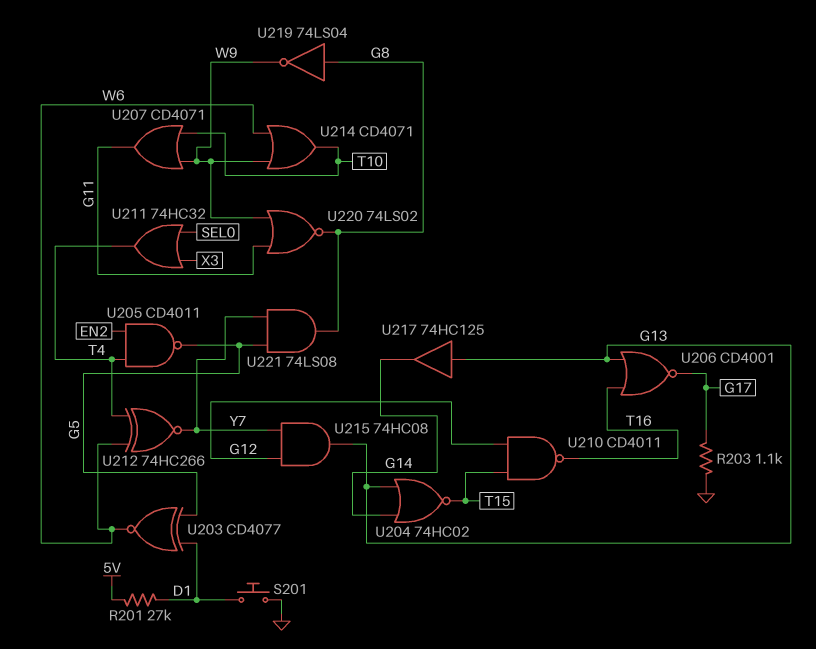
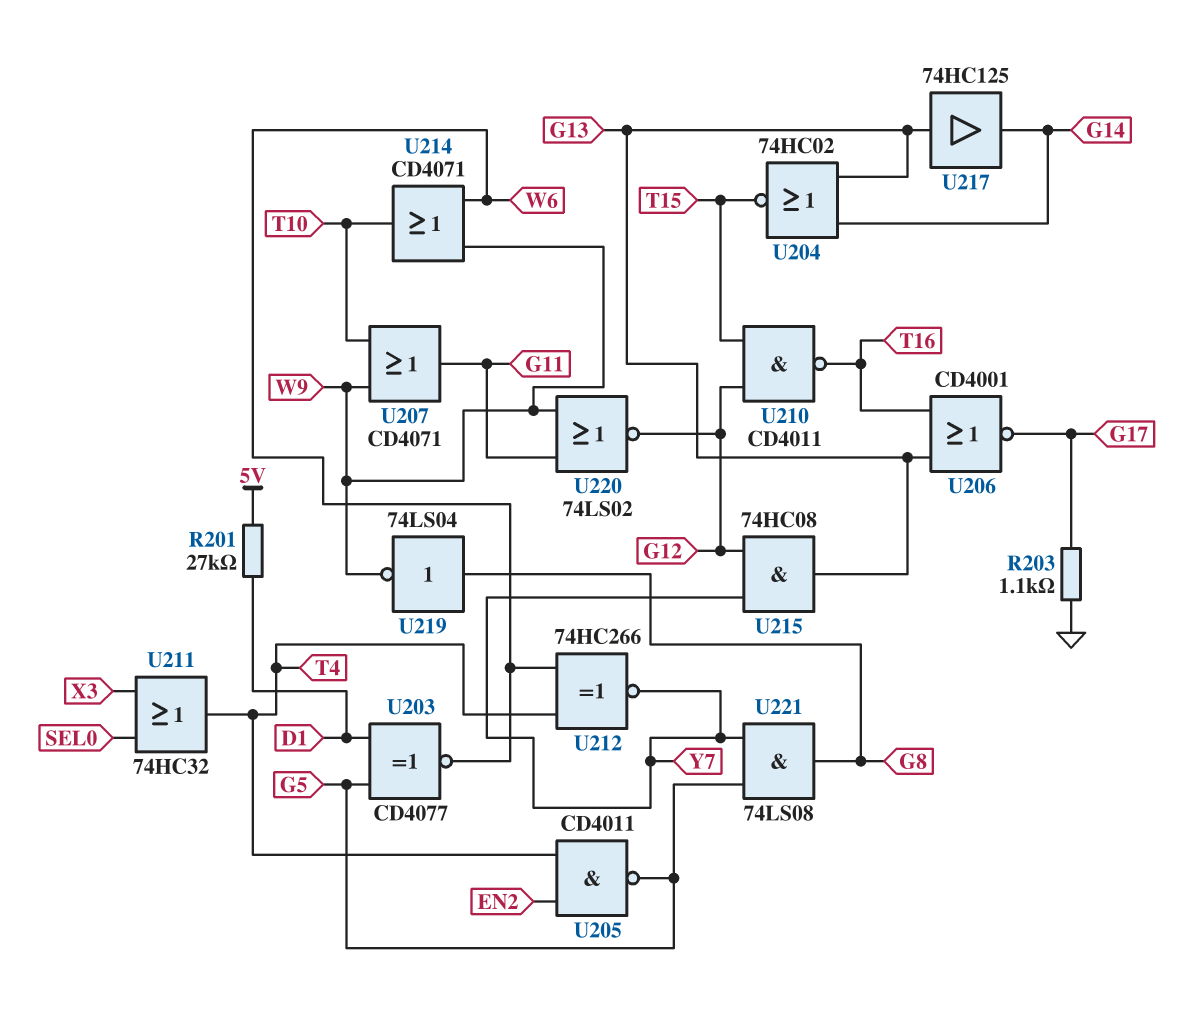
S201: button (D1, GND) -> none
U220: NOR 74LS02 (in G11, in W9, out G8) -> NOR 74LS02 (in G11, in W9, out G12)

